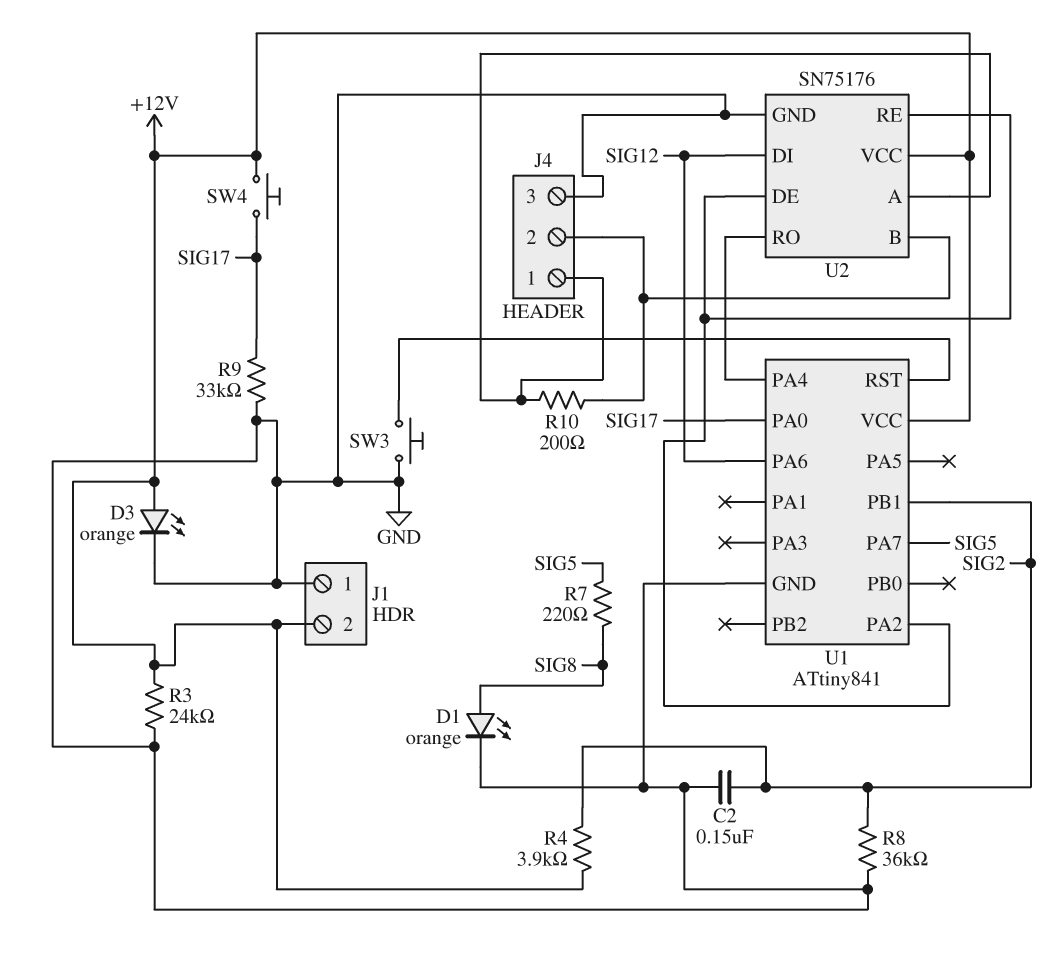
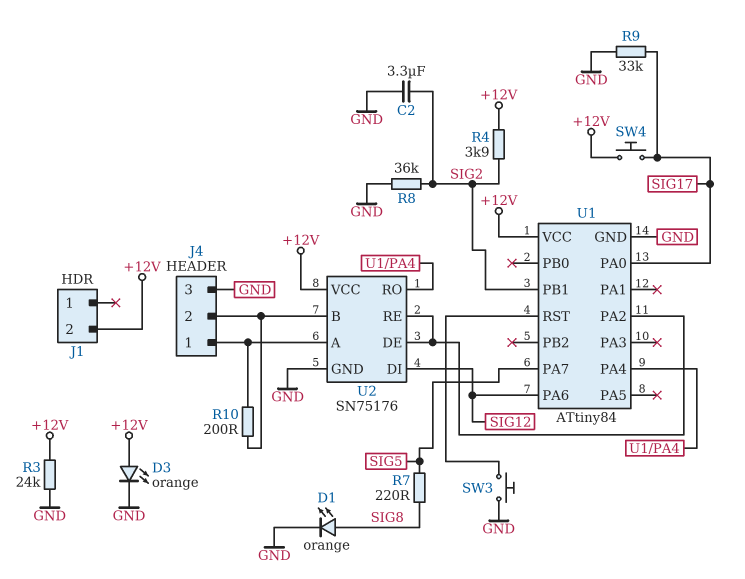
C2: 150nF (GND, SIG2) -> 3.3uF (GND, SIG2)
J1 pin 1: GND -> none
U1: ATtiny841 -> ATtiny84

